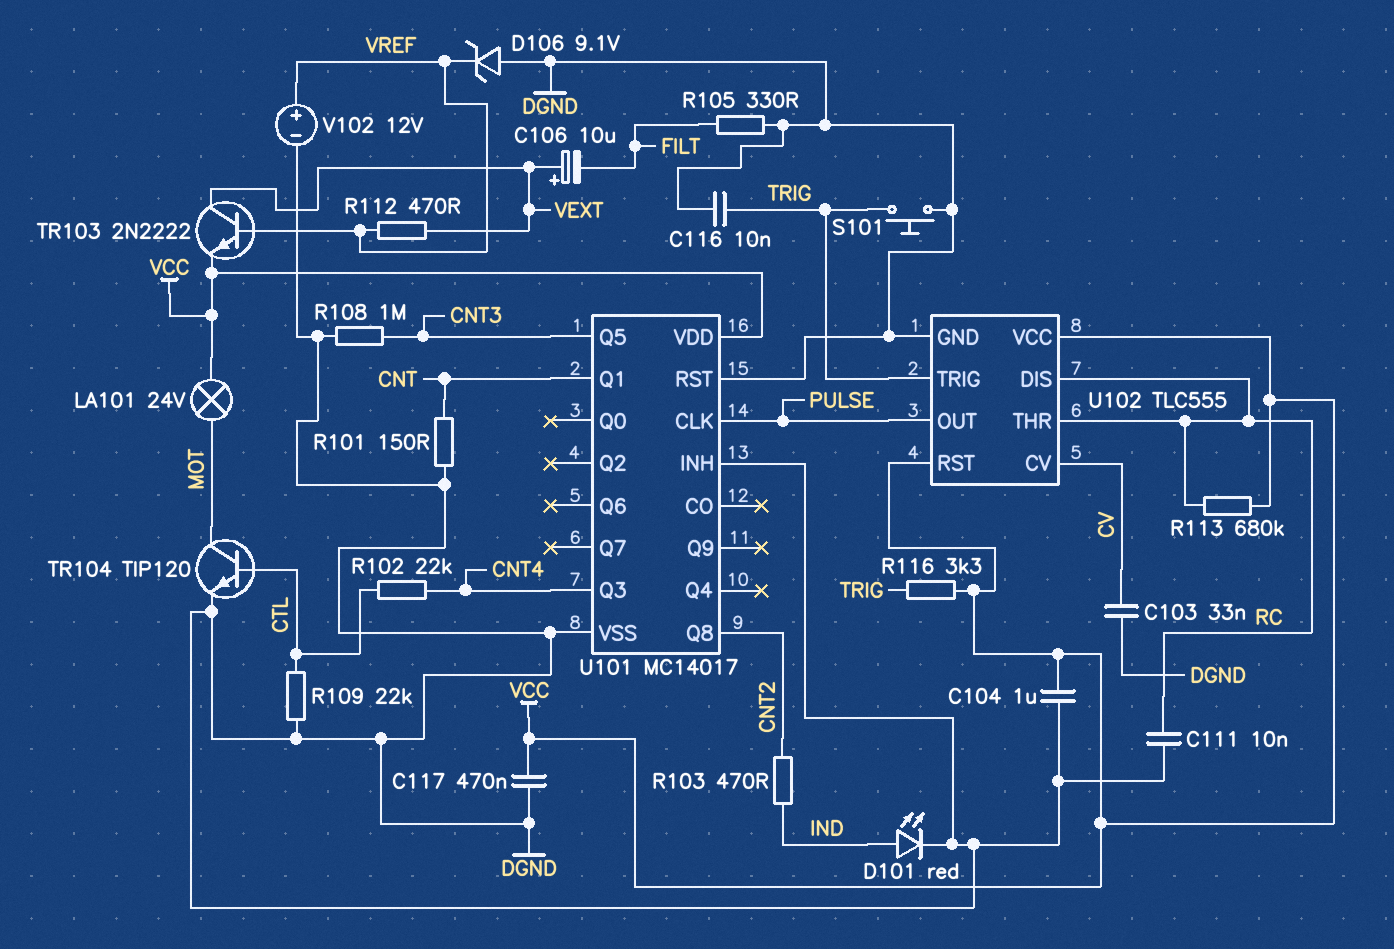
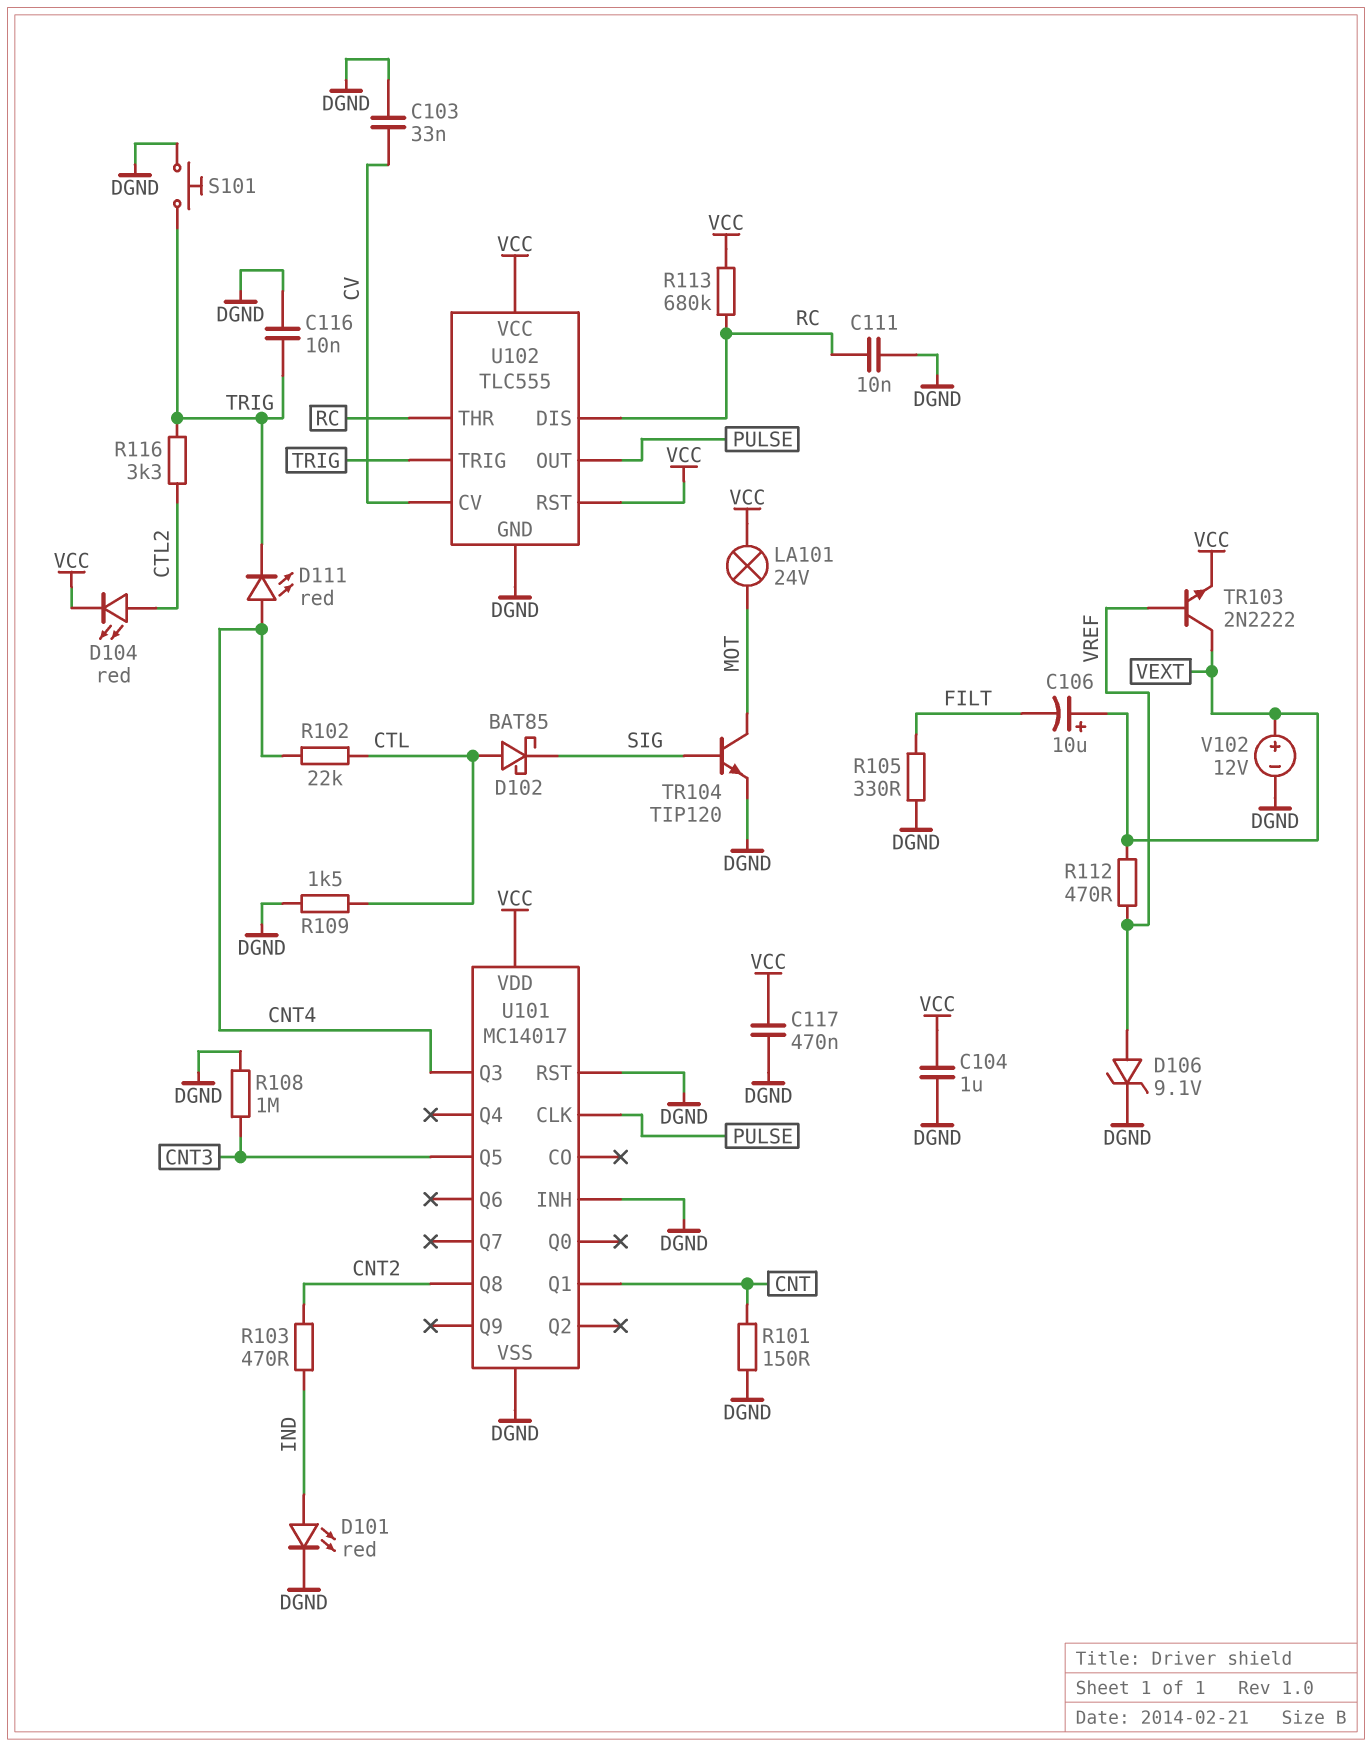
D102: none -> schottky BAT85 (A CTL, K SIG)
D104: none -> LED red (A CTL2, K VCC)
D106: zener 9.1V (A DGND, K VREF) -> zener 9.1V (A VREF, K DGND)
D111: none -> LED red (A CNT4, K TRIG)
R109: 22k (CTL, DGND) -> 1.5k (CTL, DGND)
R116: 3.3k (TRIG, VCC) -> 3.3k (CTL2, TRIG)
TR104: NPN TIP120 (B CTL, C MOT, E DGND) -> NPN TIP120 (B SIG, C MOT, E DGND)
V102: 12V (plus VREF, minus DGND) -> 12V (plus VEXT, minus DGND)

